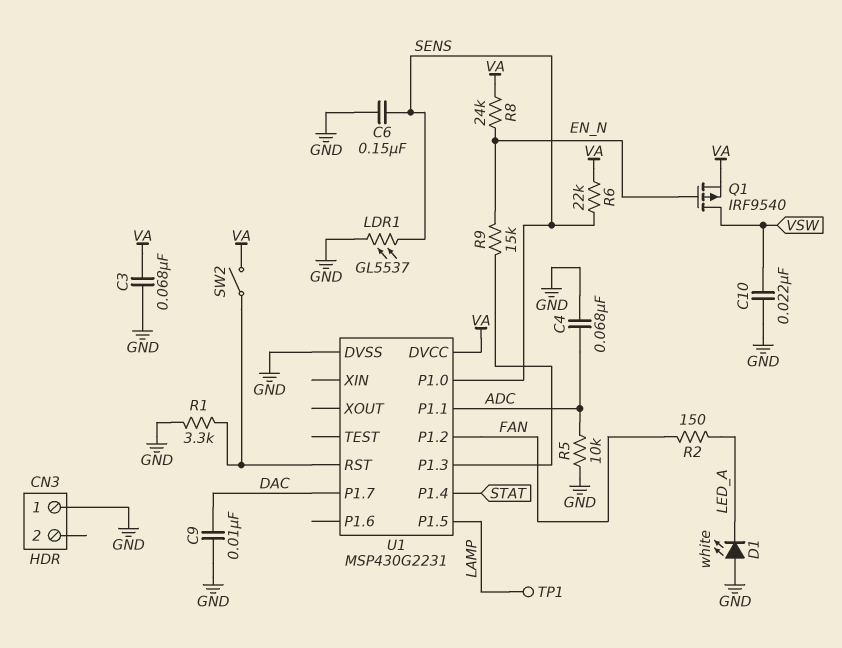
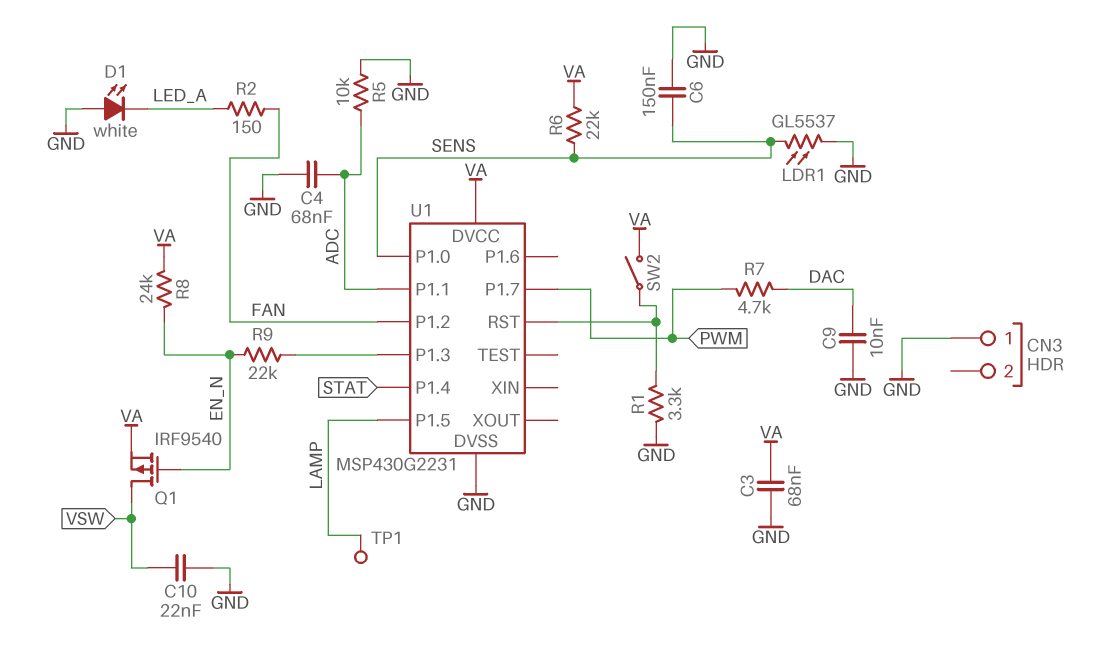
R7: none -> 4.7k (DAC, PWM)
R9: 15k (EN_N, U1/P1.3) -> 22k (EN_N, U1/P1.3)
U1 pin P1.7: DAC -> PWM

